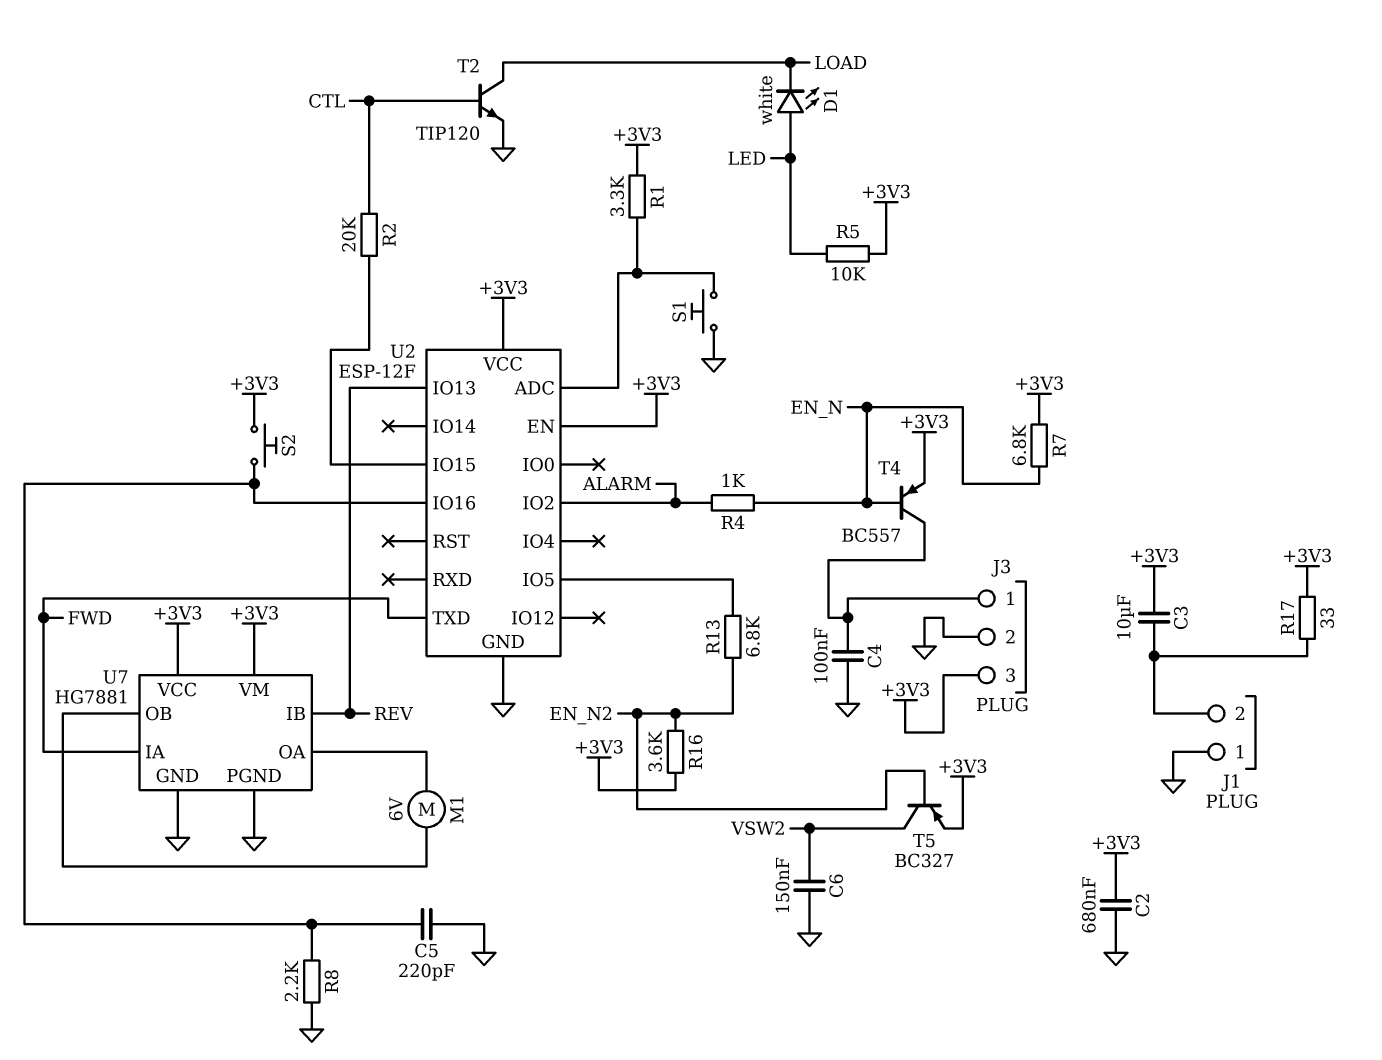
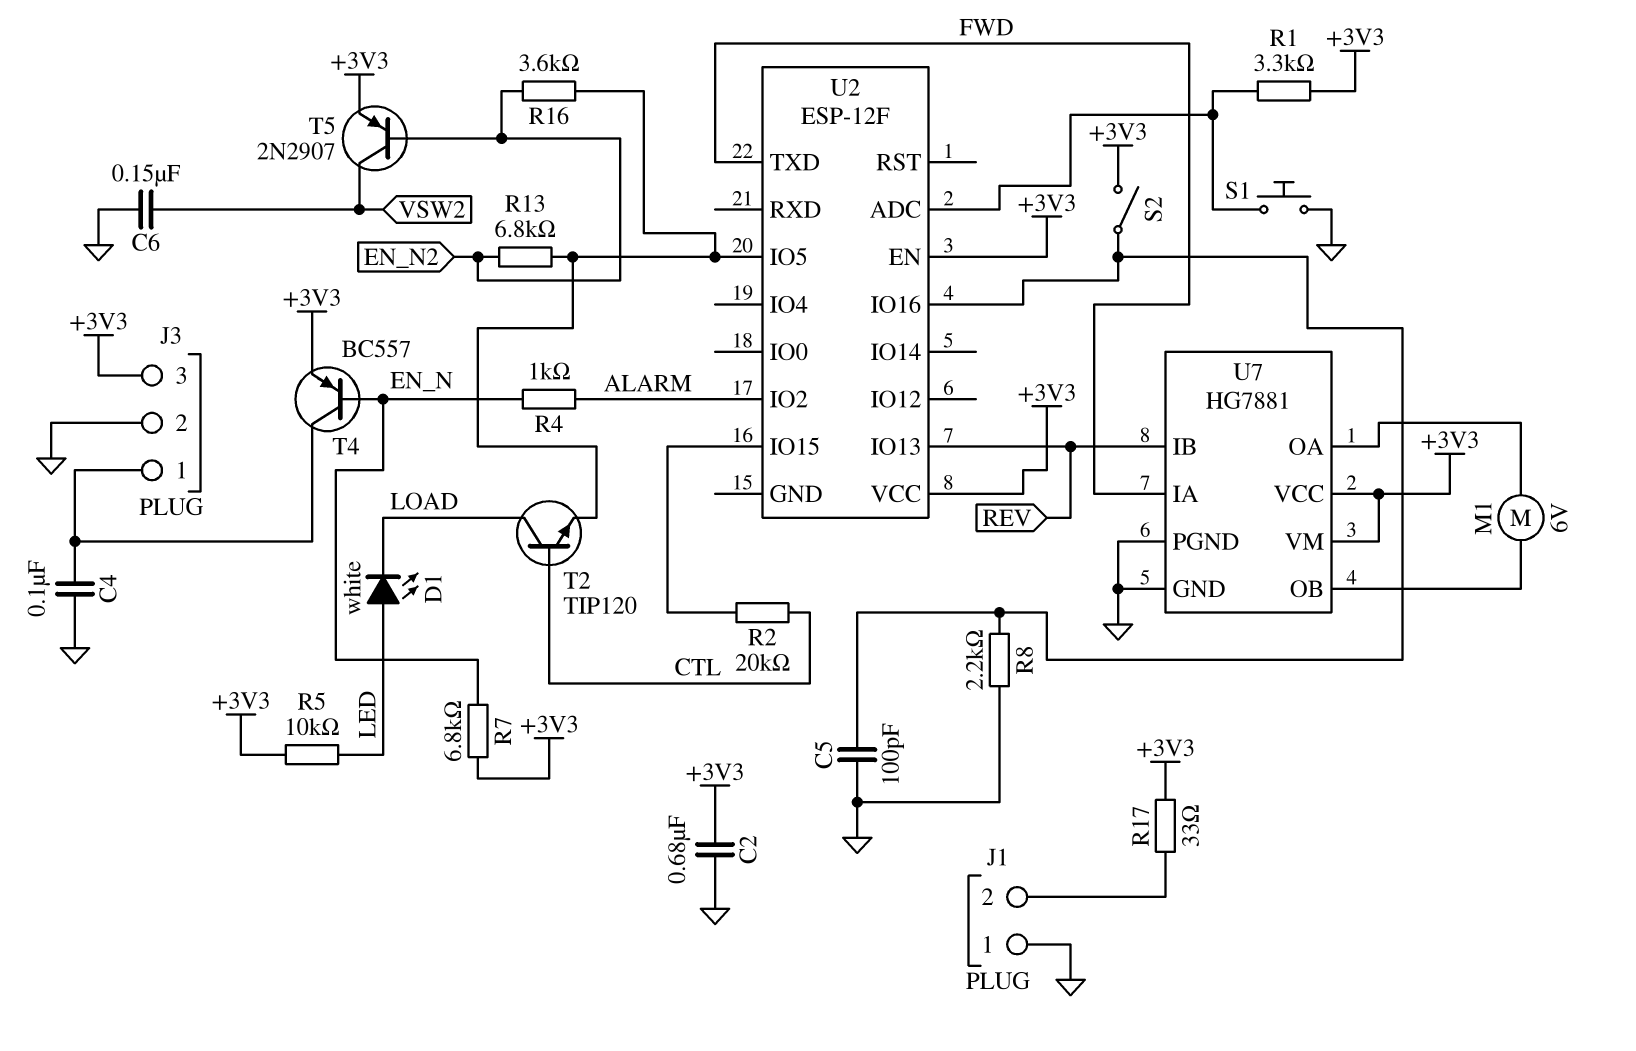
C3: 10uF (+3V3, J1/2) -> none
C5: 220pF (GND, U2/IO16) -> 100pF (GND, U2/IO16)
R16: 3.6k (+3V3, EN_N2) -> 3.6k (EN_N2, U2/IO5)
S2: button (+3V3, U2/IO16) -> switch (+3V3, U2/IO16)
T2: NPN TIP120 (B CTL, C LOAD, E GND) -> NPN TIP120 (B CTL, C LOAD, E U2/IO5)
T5: PNP BC327 (B EN_N2, C VSW2, E +3V3) -> PNP 2N2907 (B EN_N2, C VSW2, E +3V3)
U2 pin GND: GND -> none

